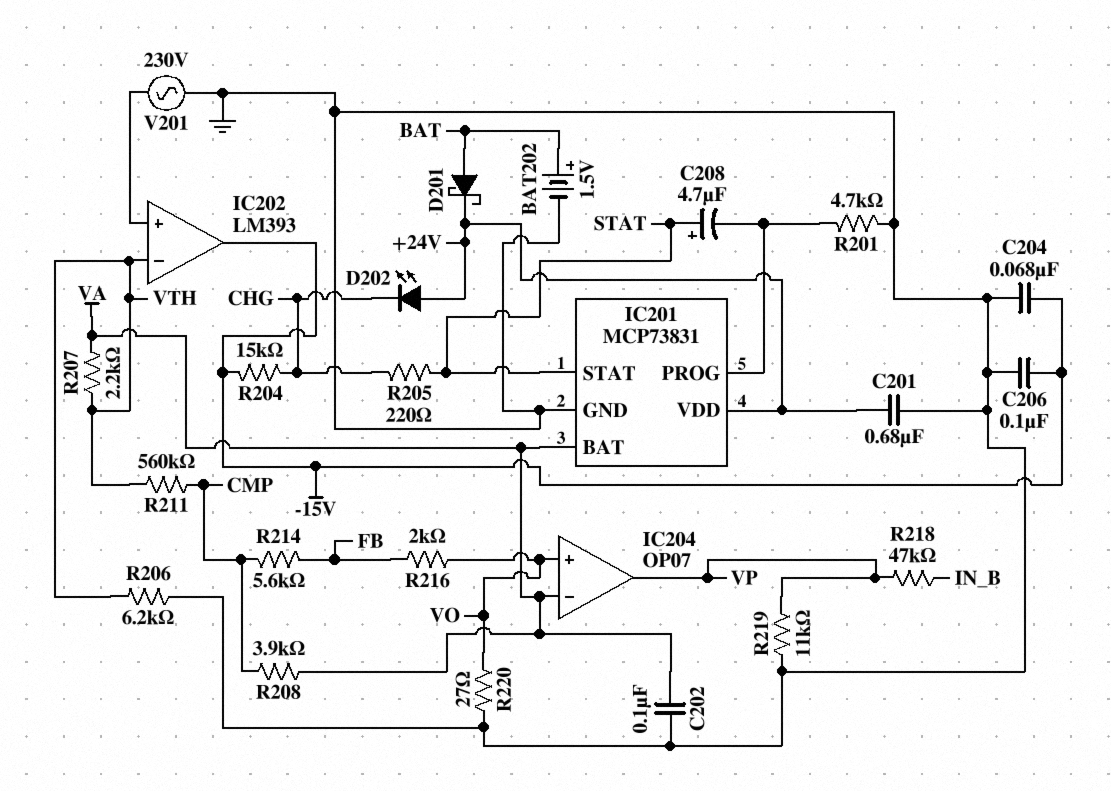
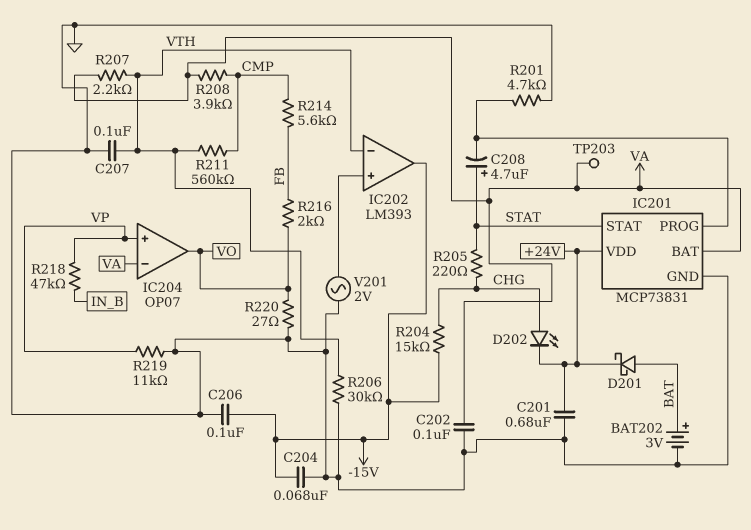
BAT202: 1.5V (plus BAT, minus GND) -> 3V (plus BAT, minus GND)
C207: none -> 100nF (GND, VTH)
D202: LED (A +24V, K CHG) -> LED (A CHG, K +24V)
IC204 pin in+: VO -> VP
IC204 pin out: VP -> VO
R206: 6.2k (GND, VTH) -> 30k (GND, VTH)
TP203: none -> test point (VA)
V201: AC 230V (GND, IC202/in+) -> AC 2V (GND, IC202/in+)

